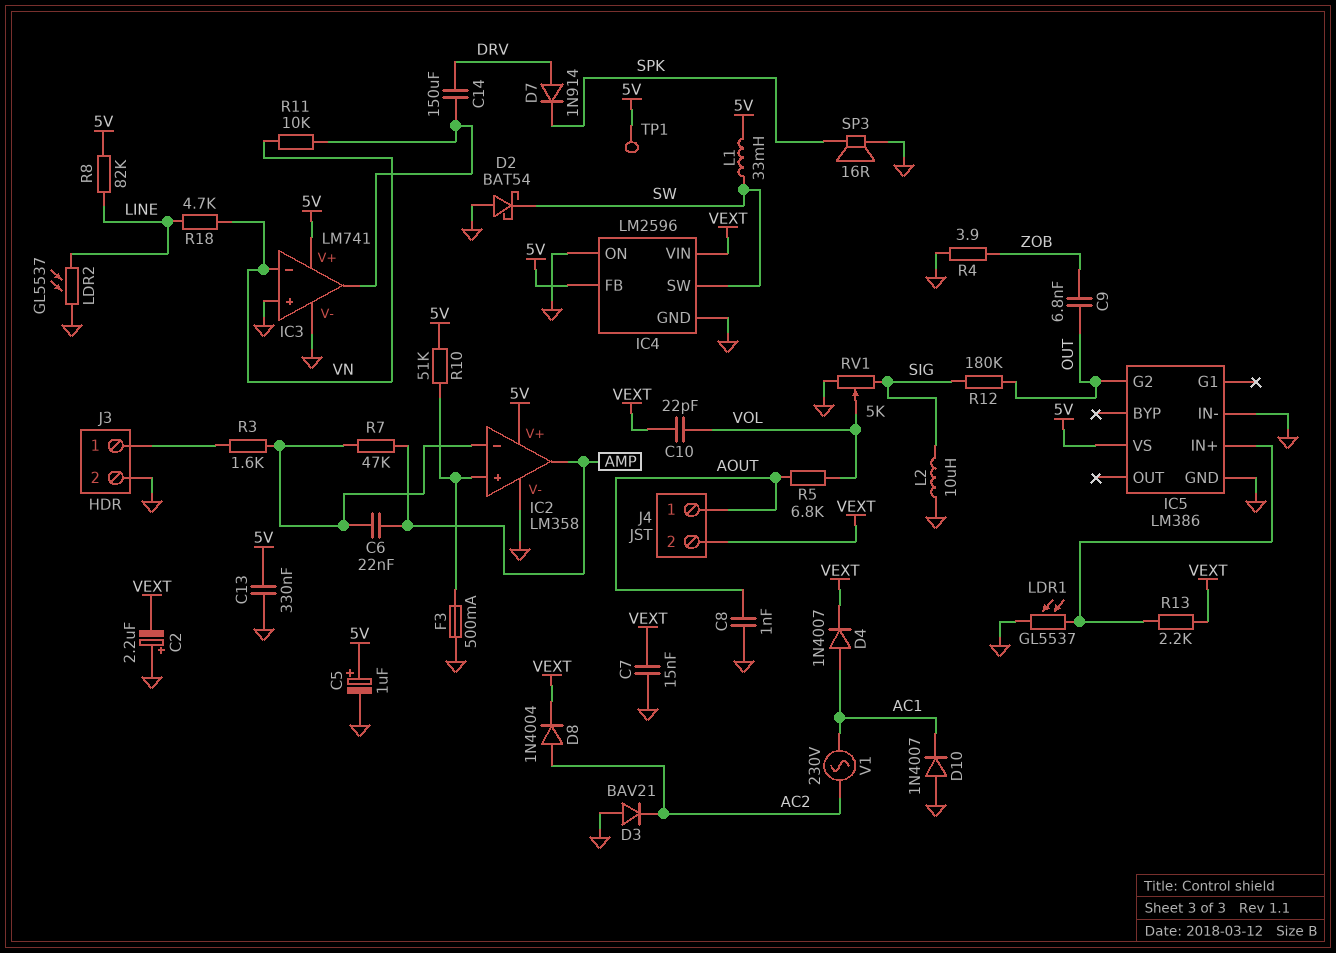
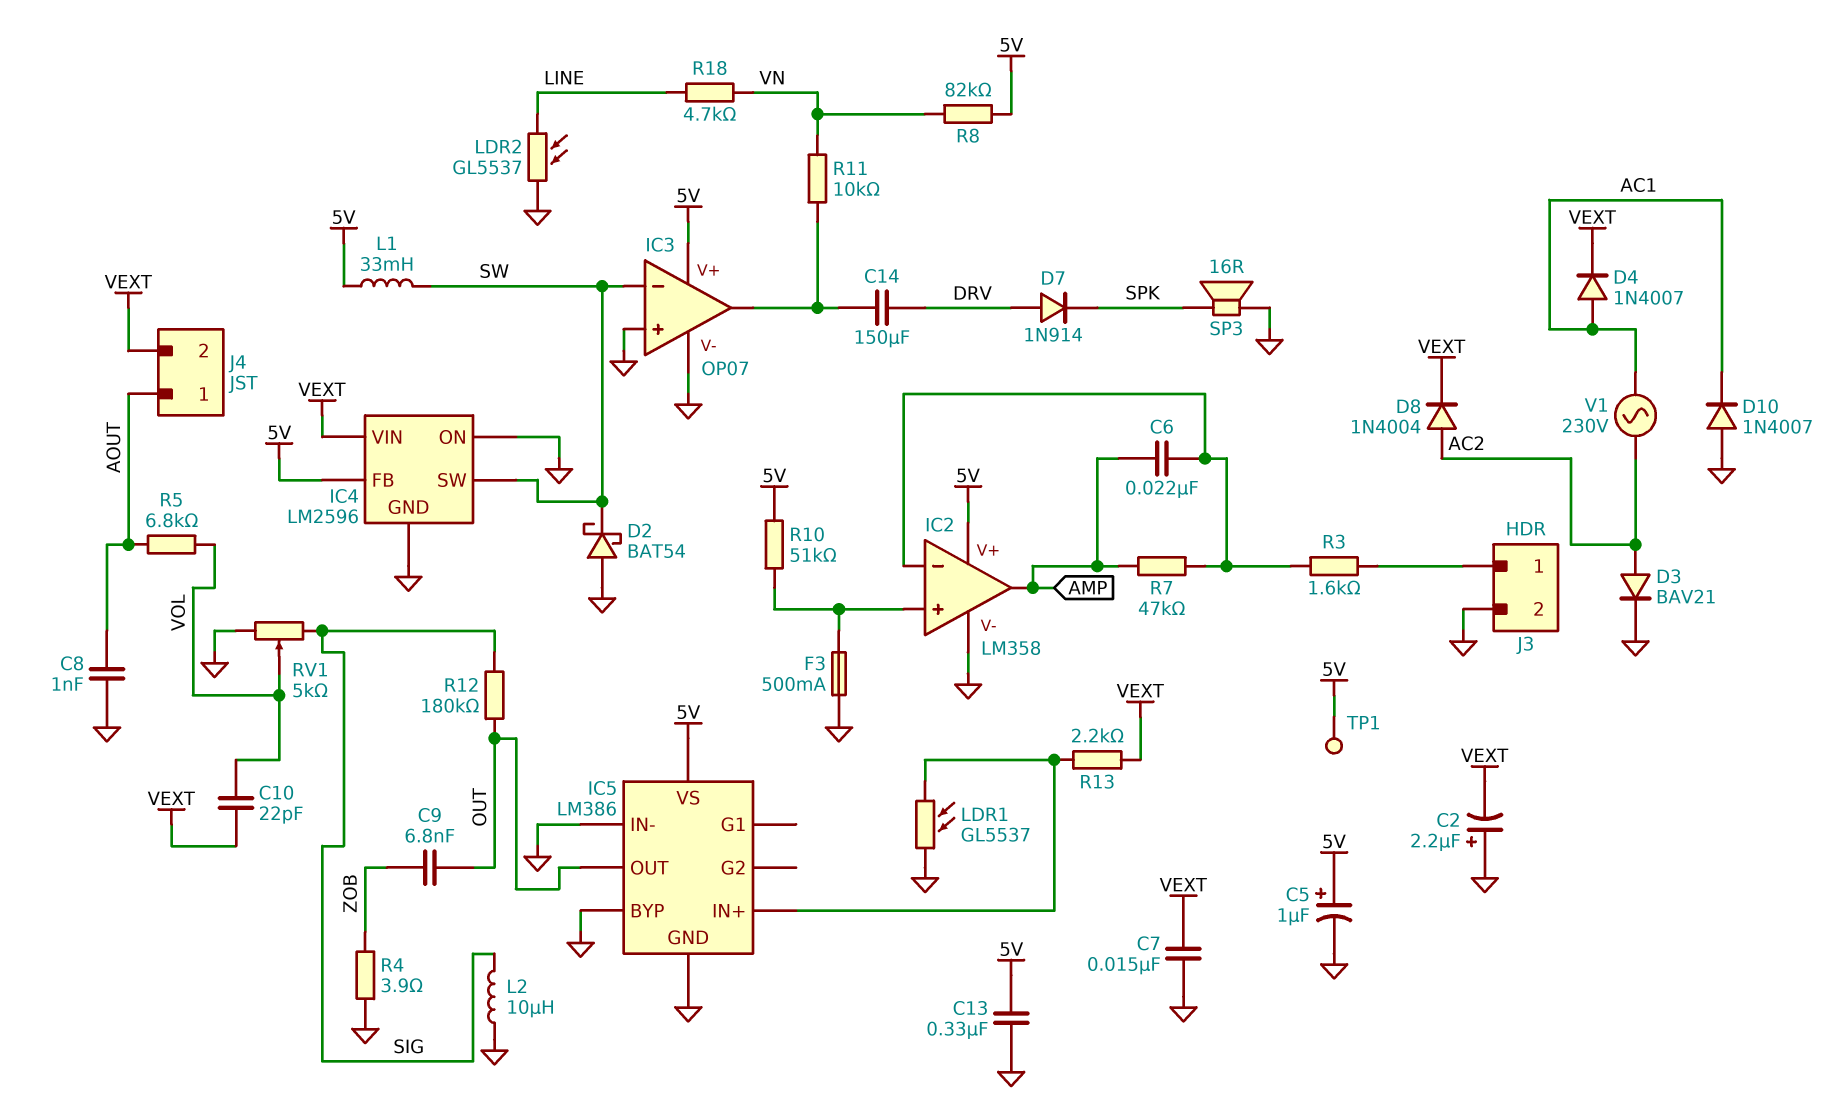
D3: diode BAV21 (A GND, K AC2) -> diode BAV21 (A AC2, K GND)
IC3: LM741 -> OP07
IC3 pin in-: VN -> SW
IC5 pin BYP: none -> GND
IC5 pin G2: OUT -> none
IC5 pin OUT: none -> OUT
R8: 82k (5V, LINE) -> 82k (5V, VN)

